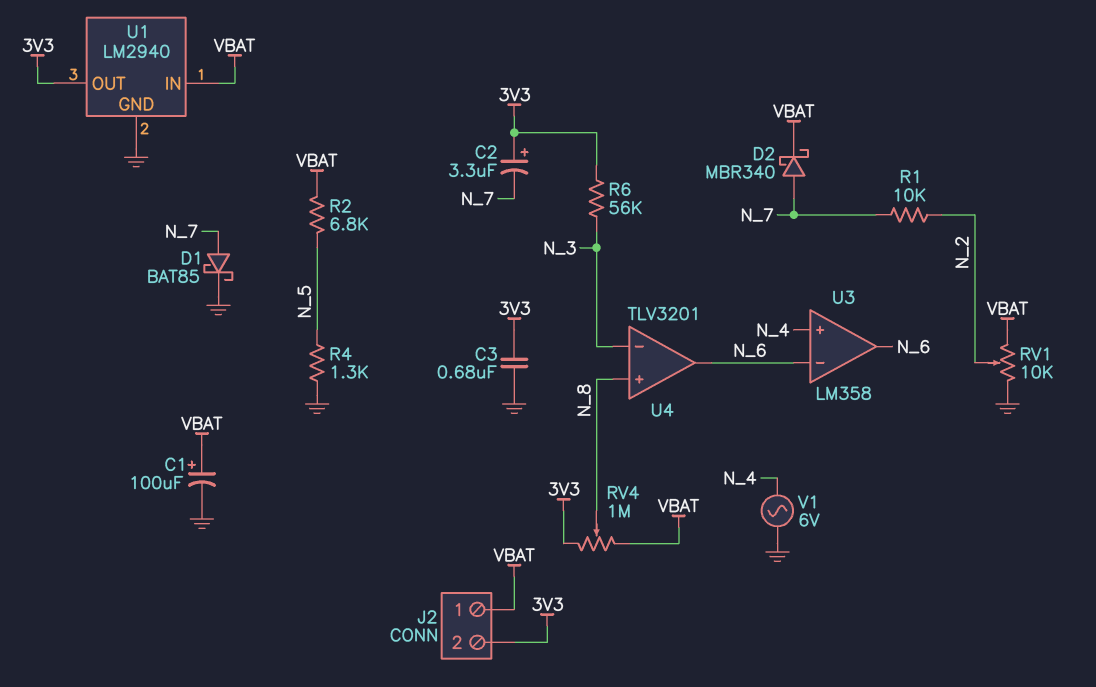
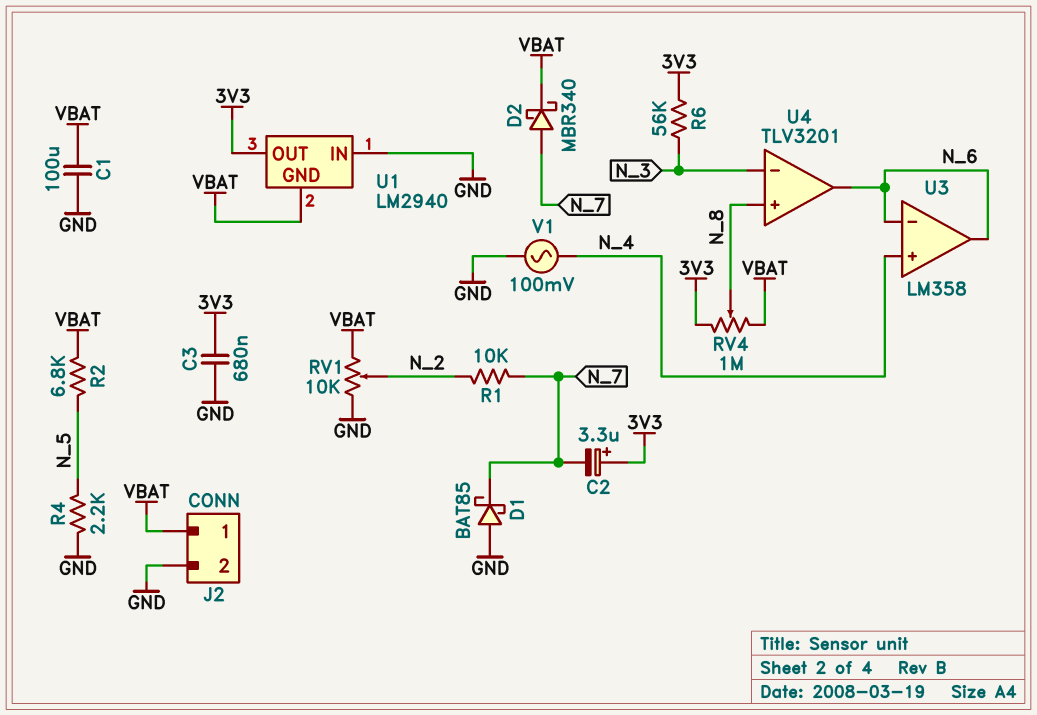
C1: 100uF (plus VBAT, minus GND) -> 100uF (GND, VBAT)
D1: schottky BAT85 (A N_7, K GND) -> schottky BAT85 (A GND, K N_7)
J2 pin 2: 3V3 -> GND
R4: 1.3k (GND, N_5) -> 2.2k (GND, N_5)
U1 pin GND: GND -> VBAT
U1 pin IN: VBAT -> GND
V1: AC 6V (GND, N_4) -> AC 100mV (GND, N_4)

